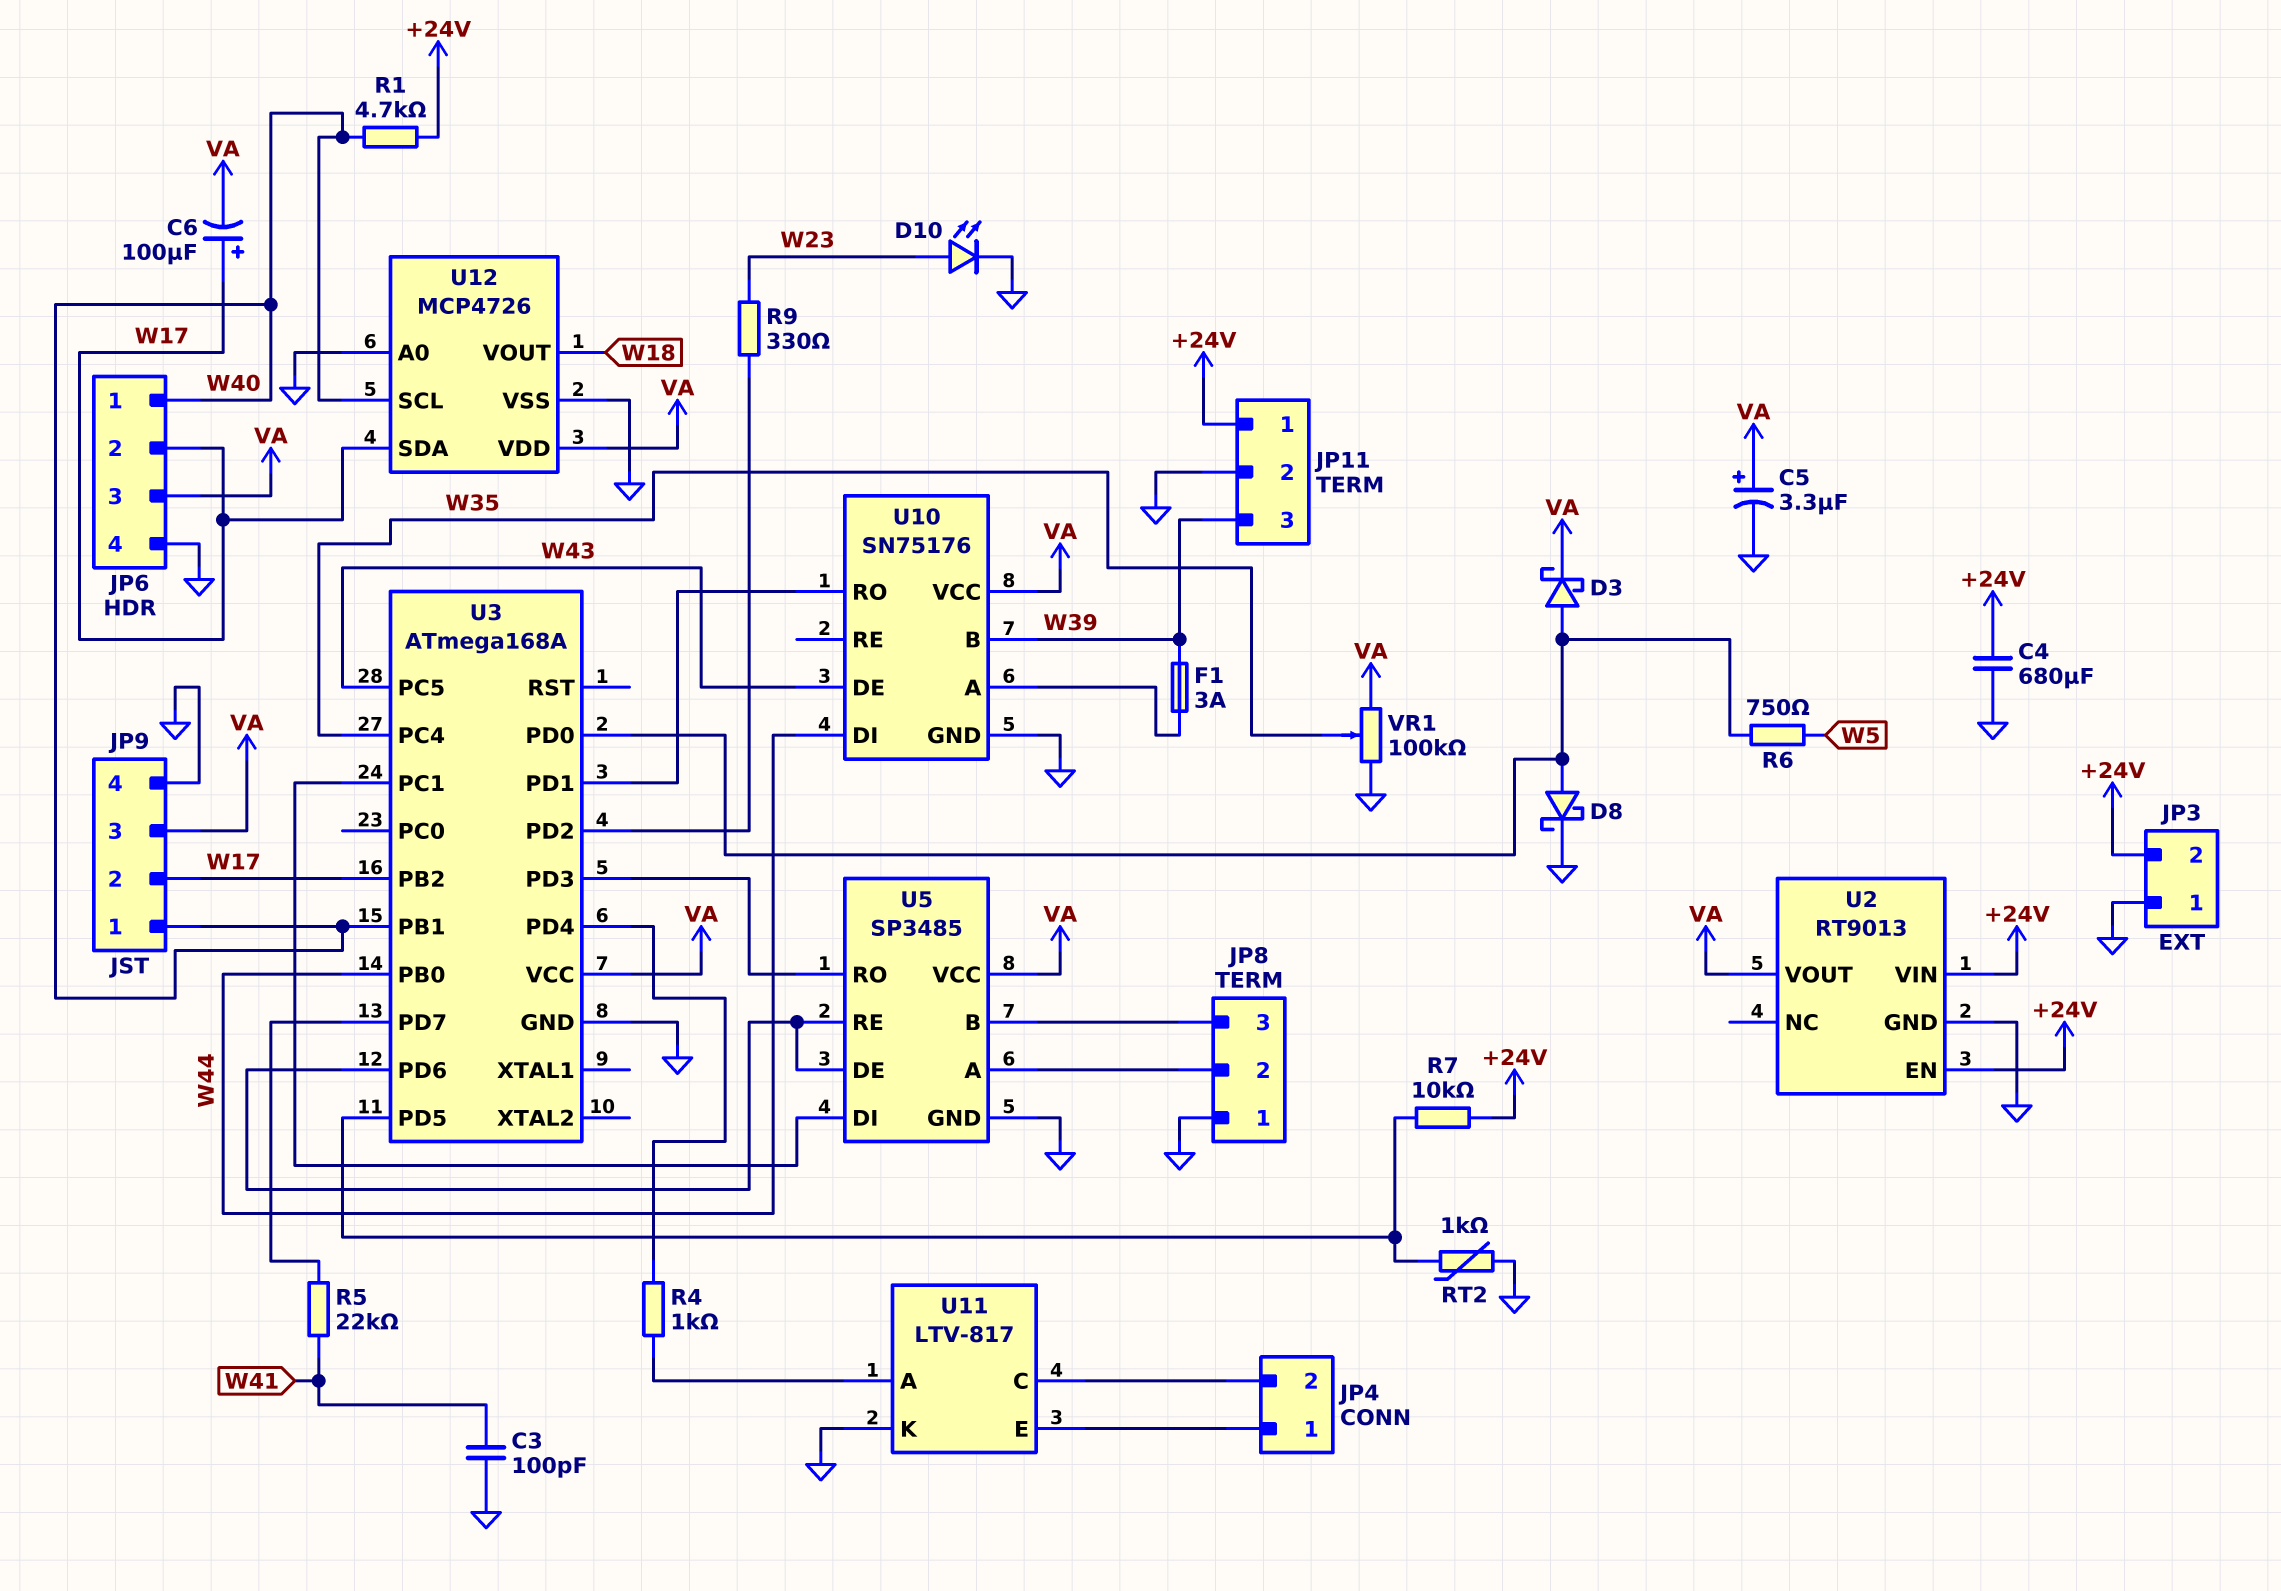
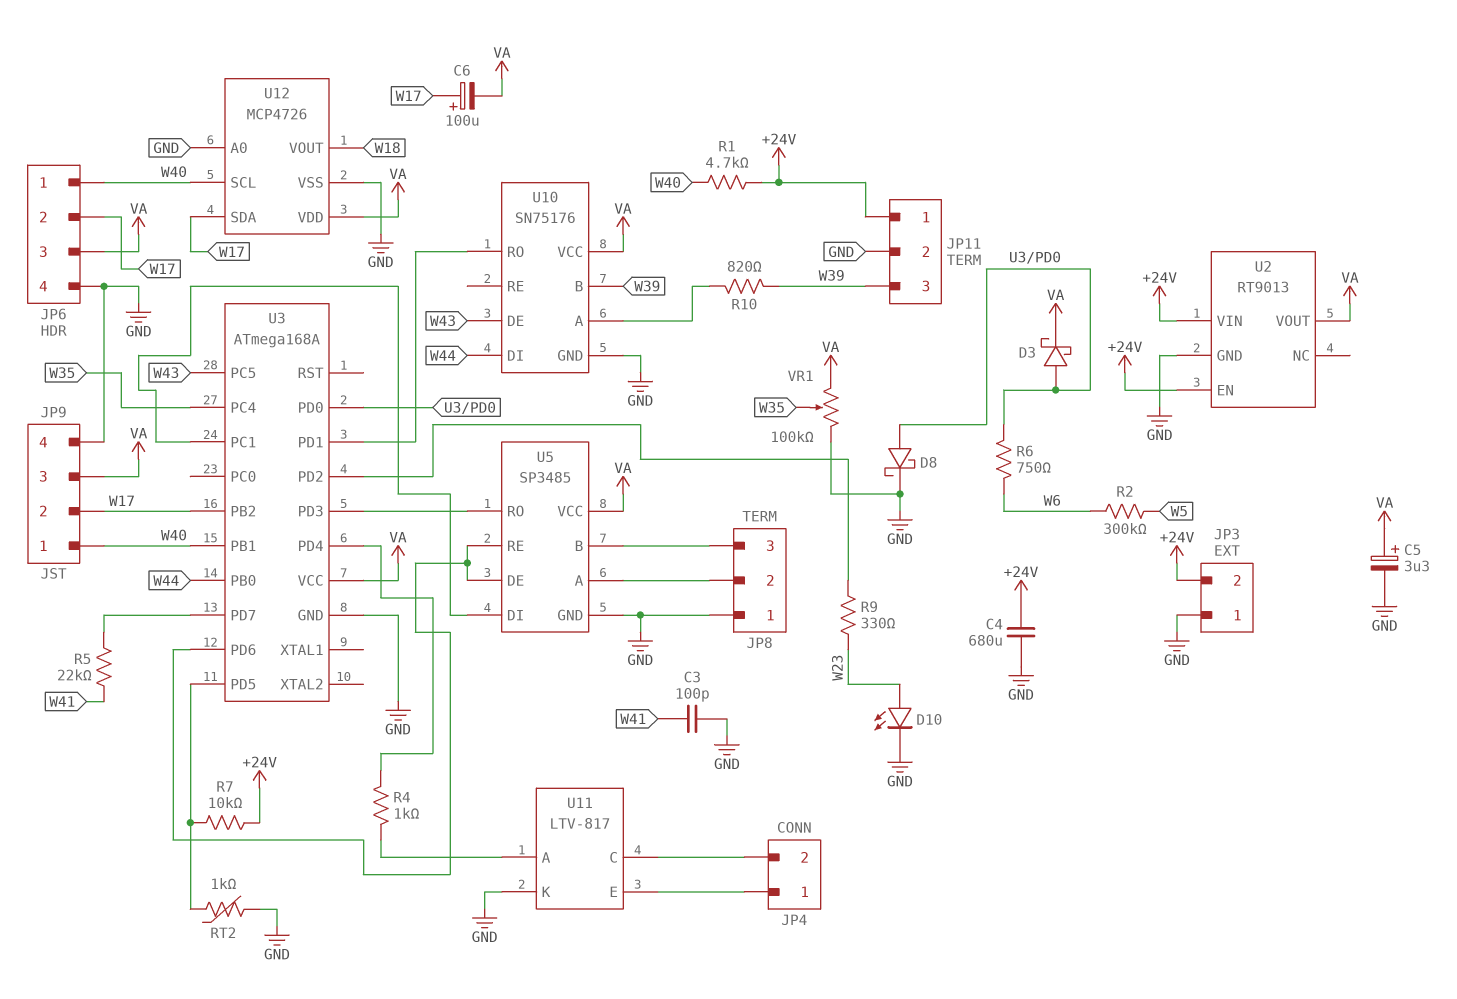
F1: 3A (U10/A, W39) -> none
R2: none -> 300k (W5, W6)
R6: 750 (U3/PD0, W5) -> 750 (U3/PD0, W6)
R10: none -> 820 (U10/A, W39)

